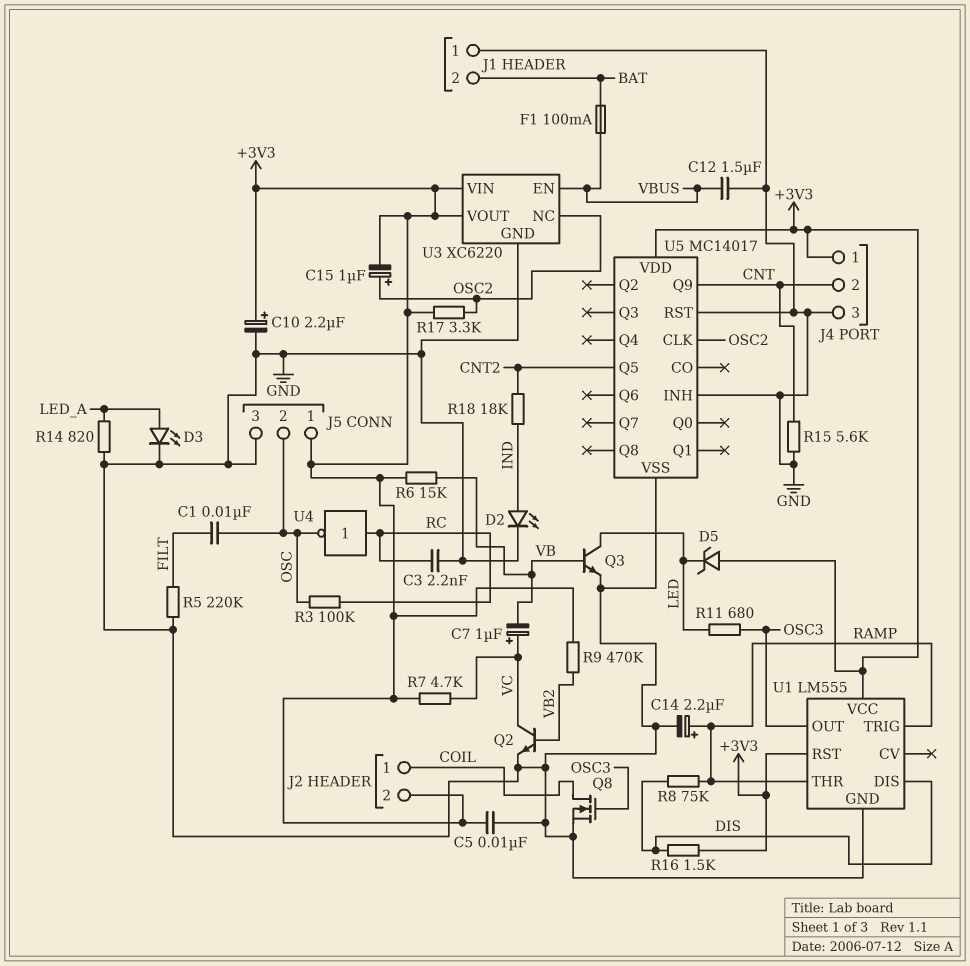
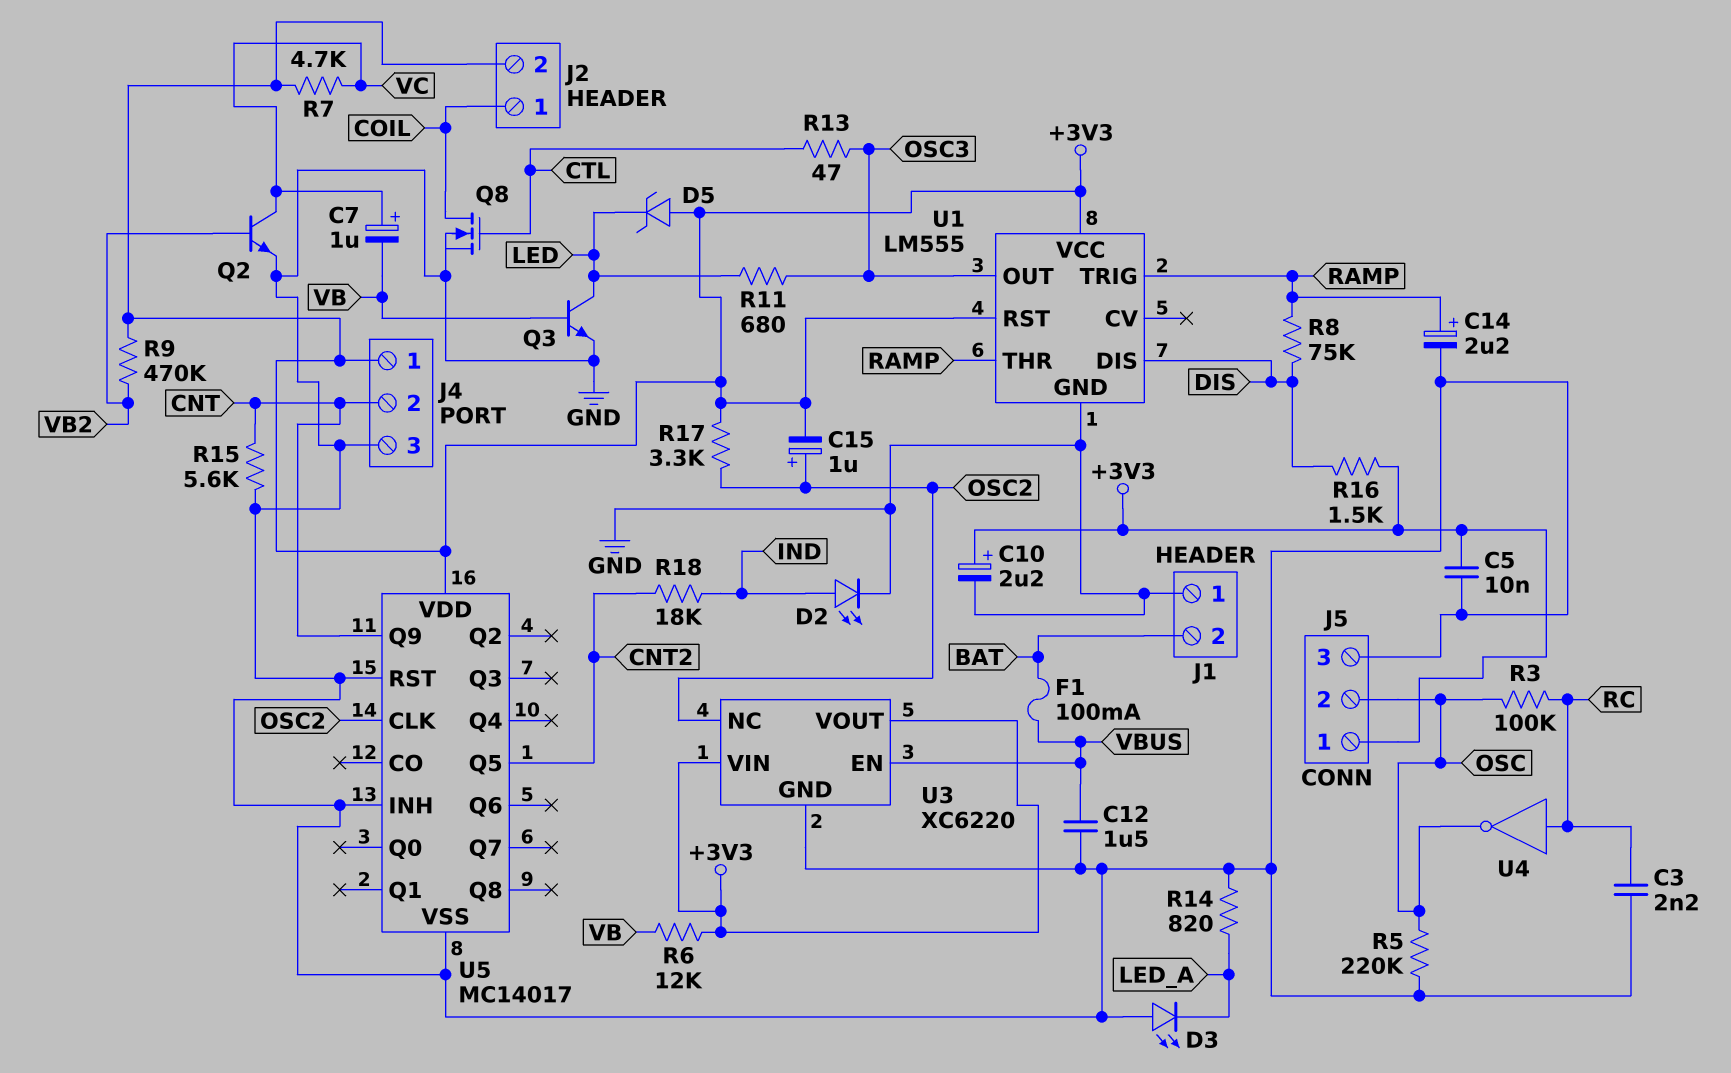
C1: 10nF (FILT, OSC) -> none
D3: LED (A LED_A, K GND) -> LED (A GND, K LED_A)
Q8: NMOS (G OSC3, D COIL, S GND) -> NMOS (G CTL, D COIL, S GND)
R5: 220k (FILT, GND) -> 220k (GND, OSC)
R6: 15k (+3V3, VB) -> 12k (+3V3, VB)
R13: none -> 47 (CTL, OSC3)

